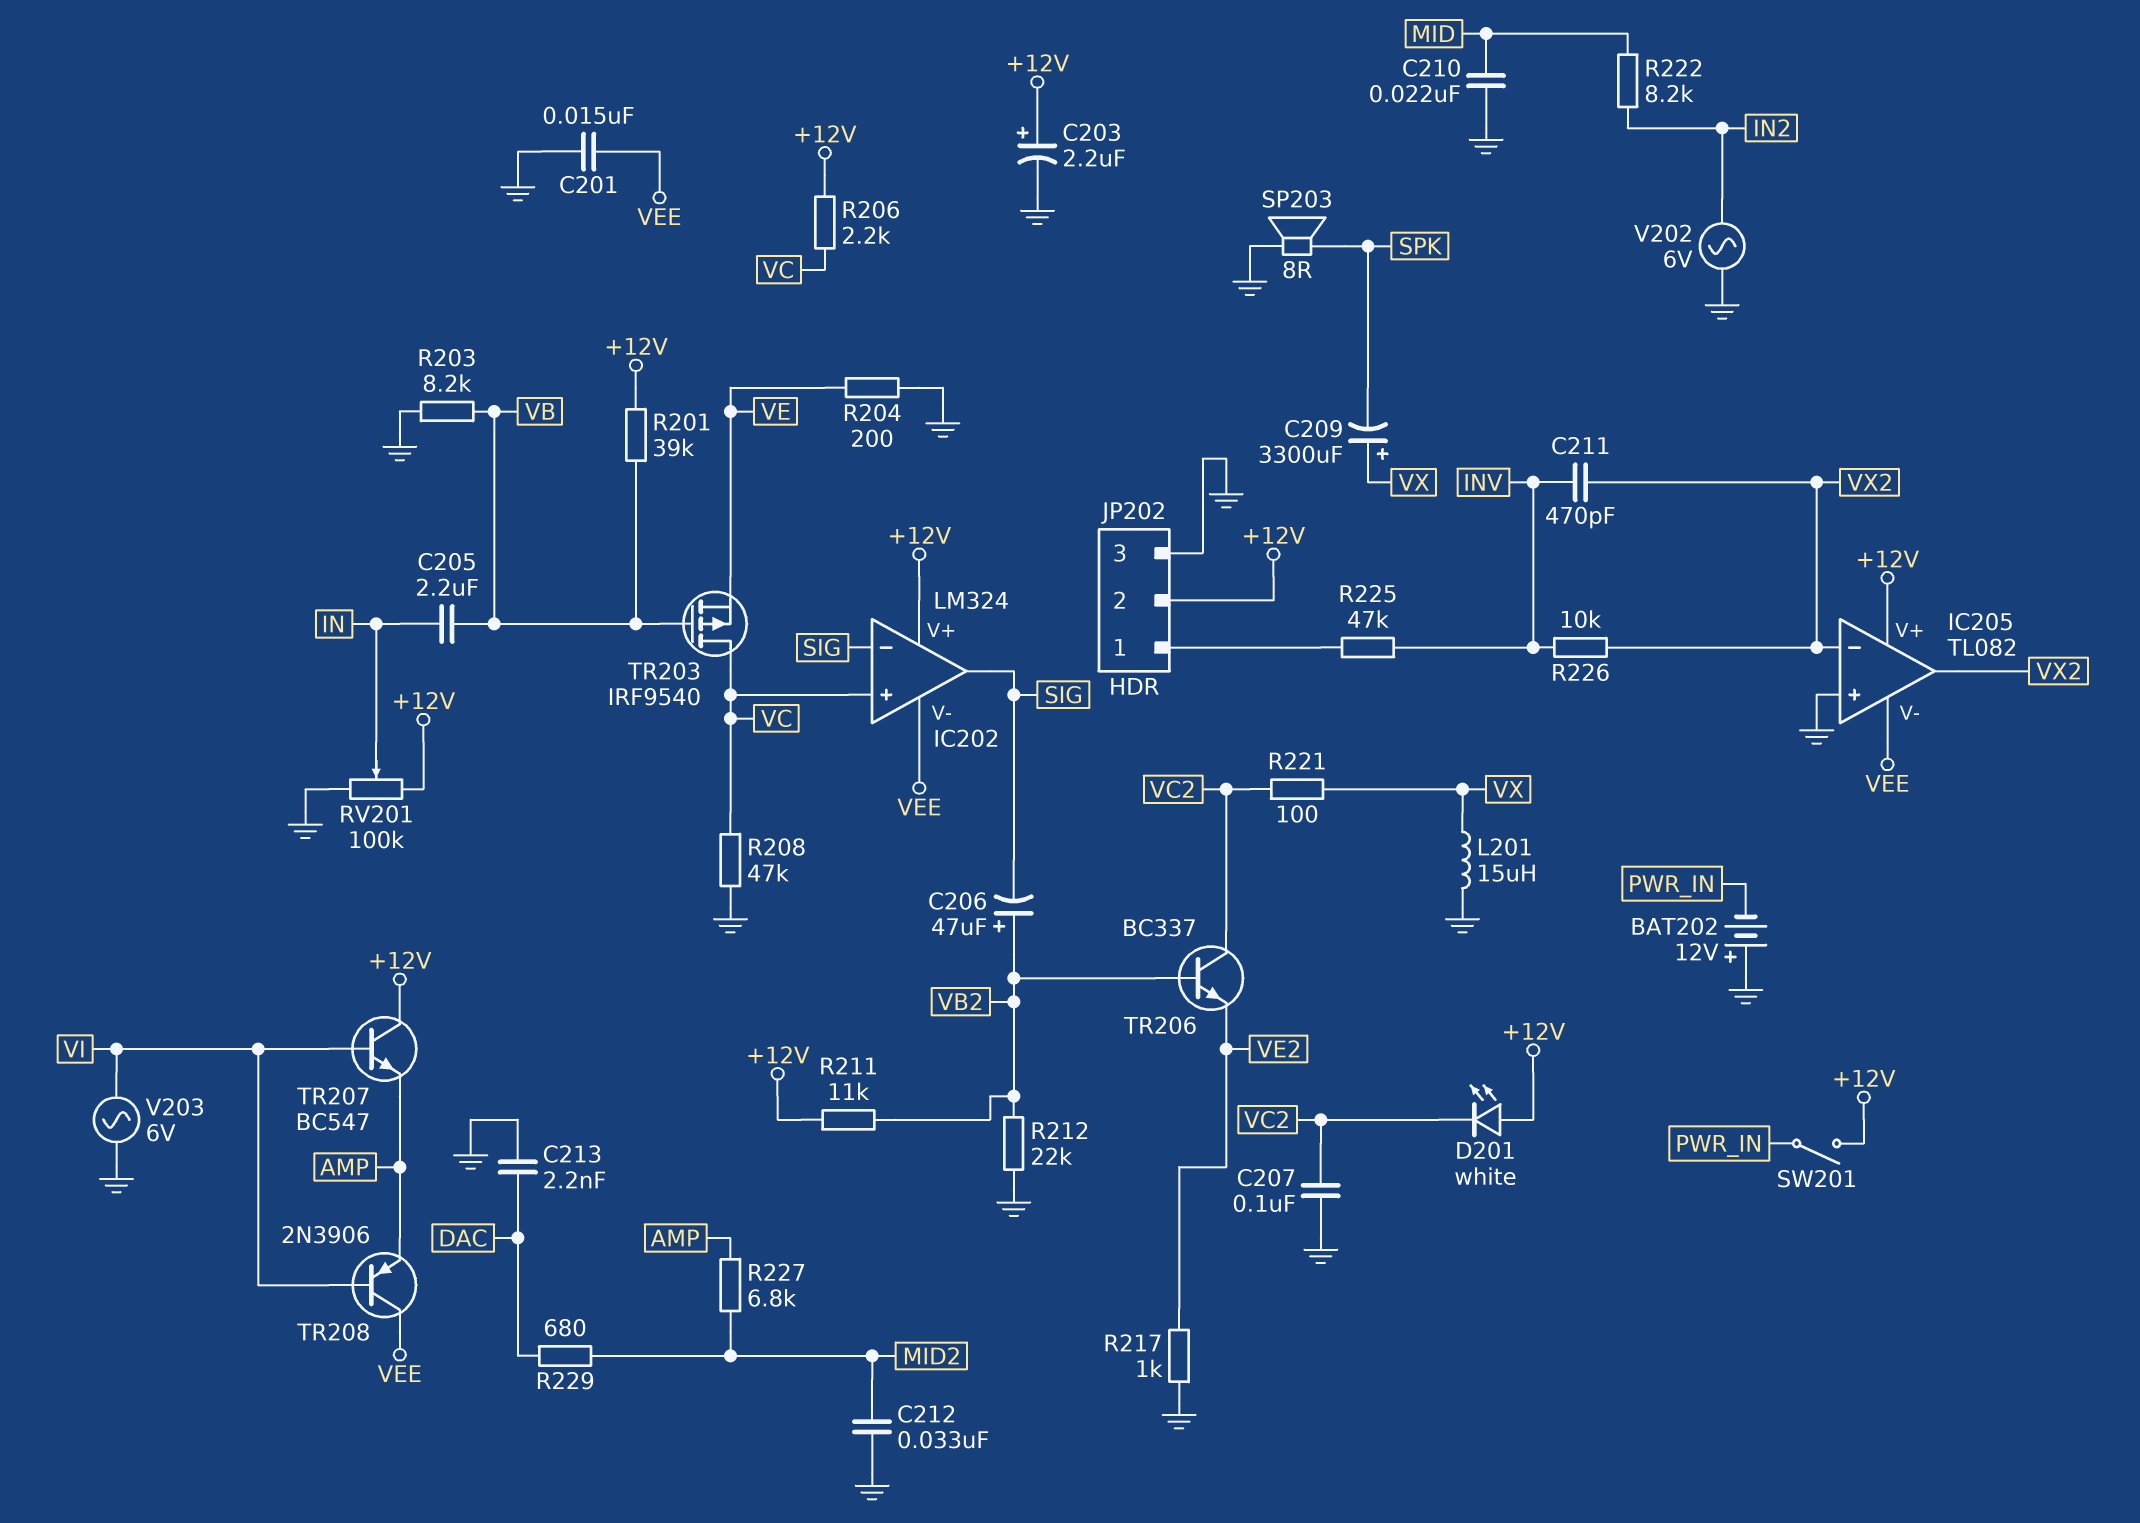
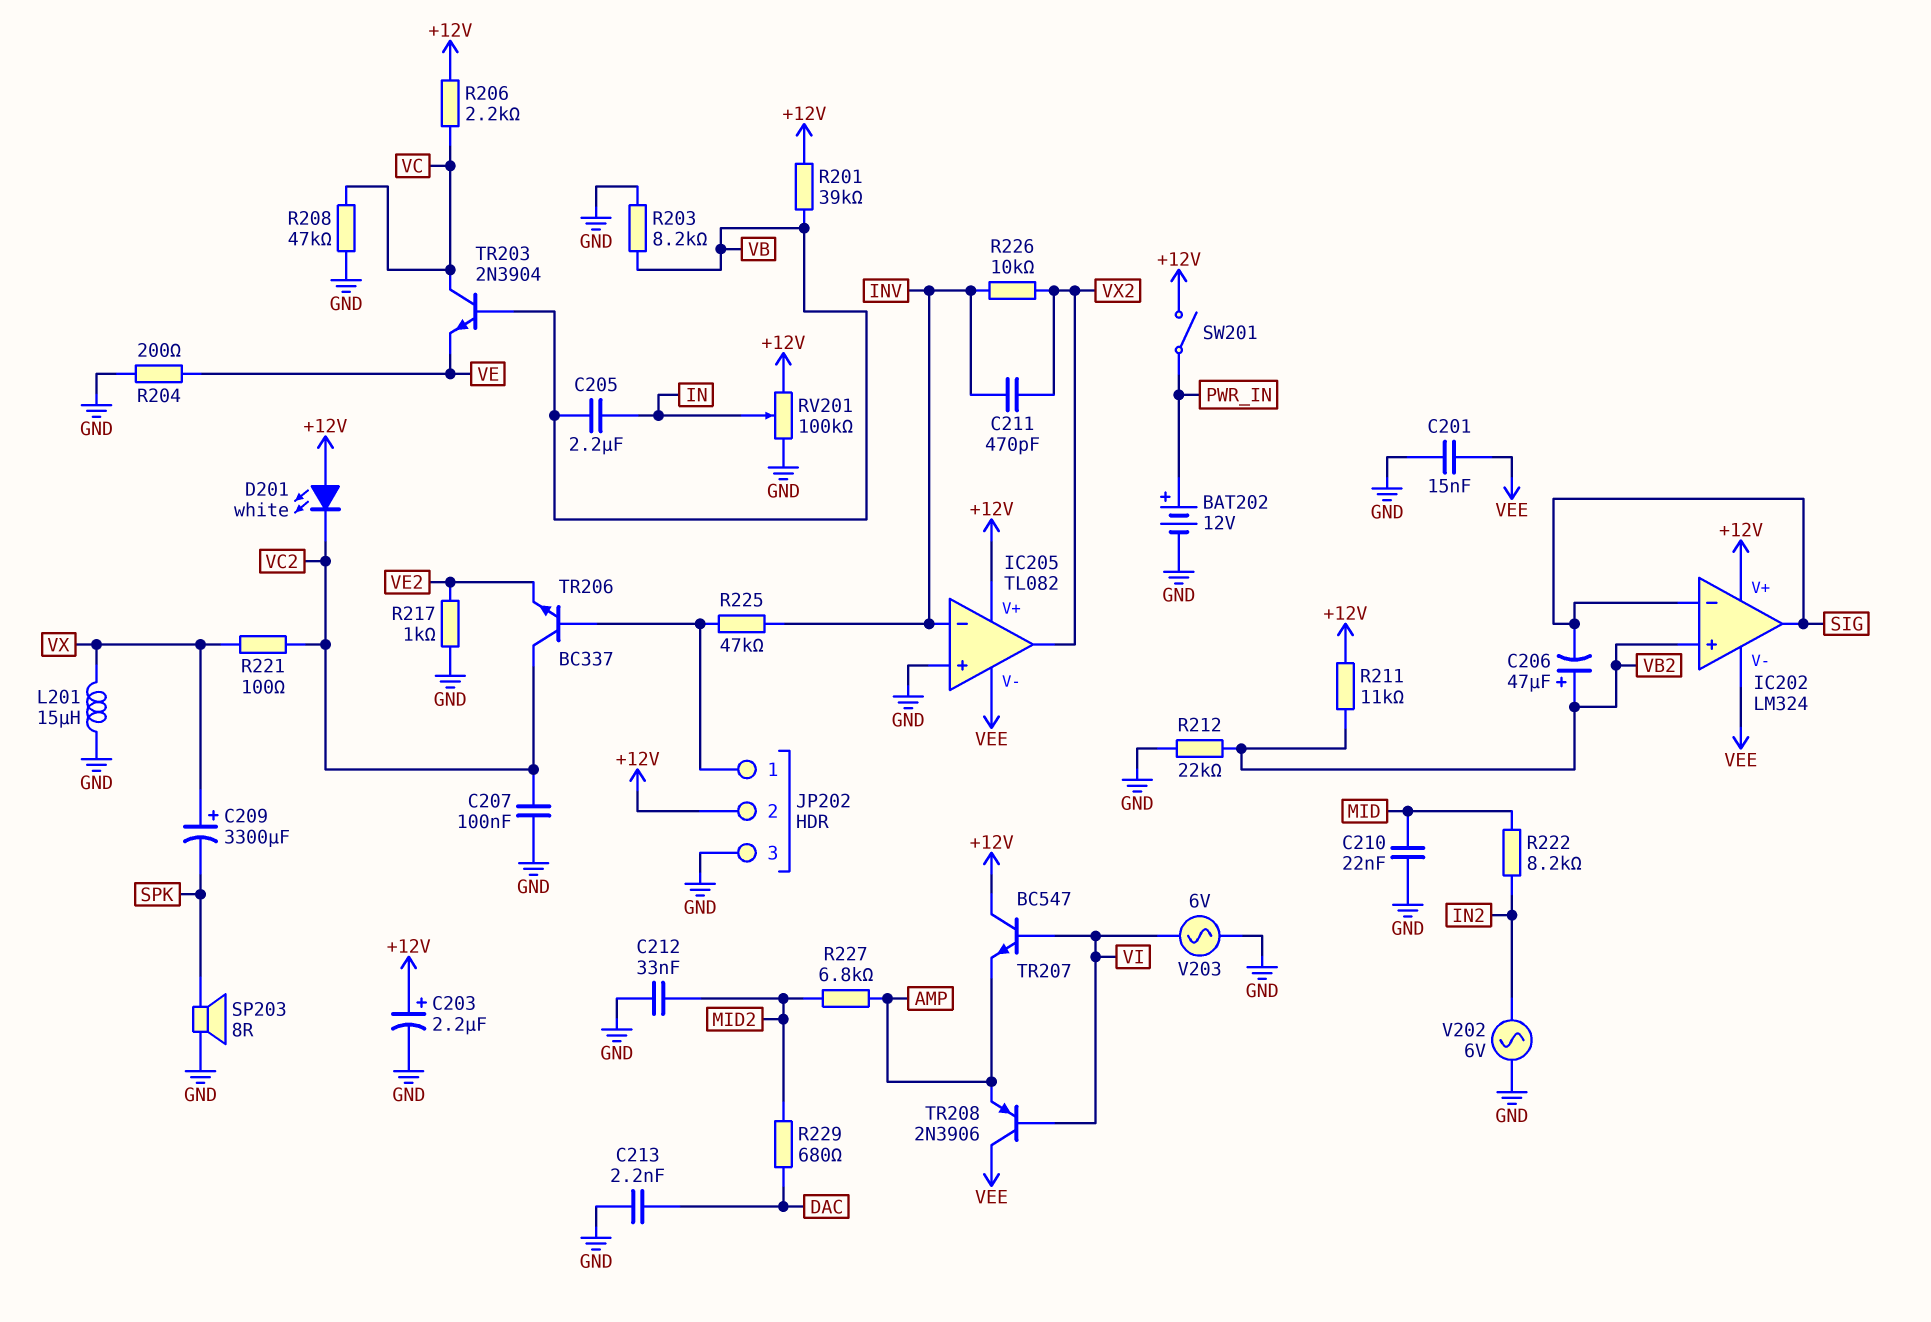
BAT202: 12V (plus GND, minus PWR_IN) -> 12V (plus PWR_IN, minus GND)
IC202 pin in+: VC -> VB2
IC205 pin in-: VX2 -> INV
TR203: PMOS IRF9540 (G VB, D VC, S VE) -> NPN 2N3904 (B VB, C VC, E VE)
TR206: NPN BC337 (B VB2, C VC2, E VE2) -> NPN BC337 (B JP202/1, C VC2, E VE2)

